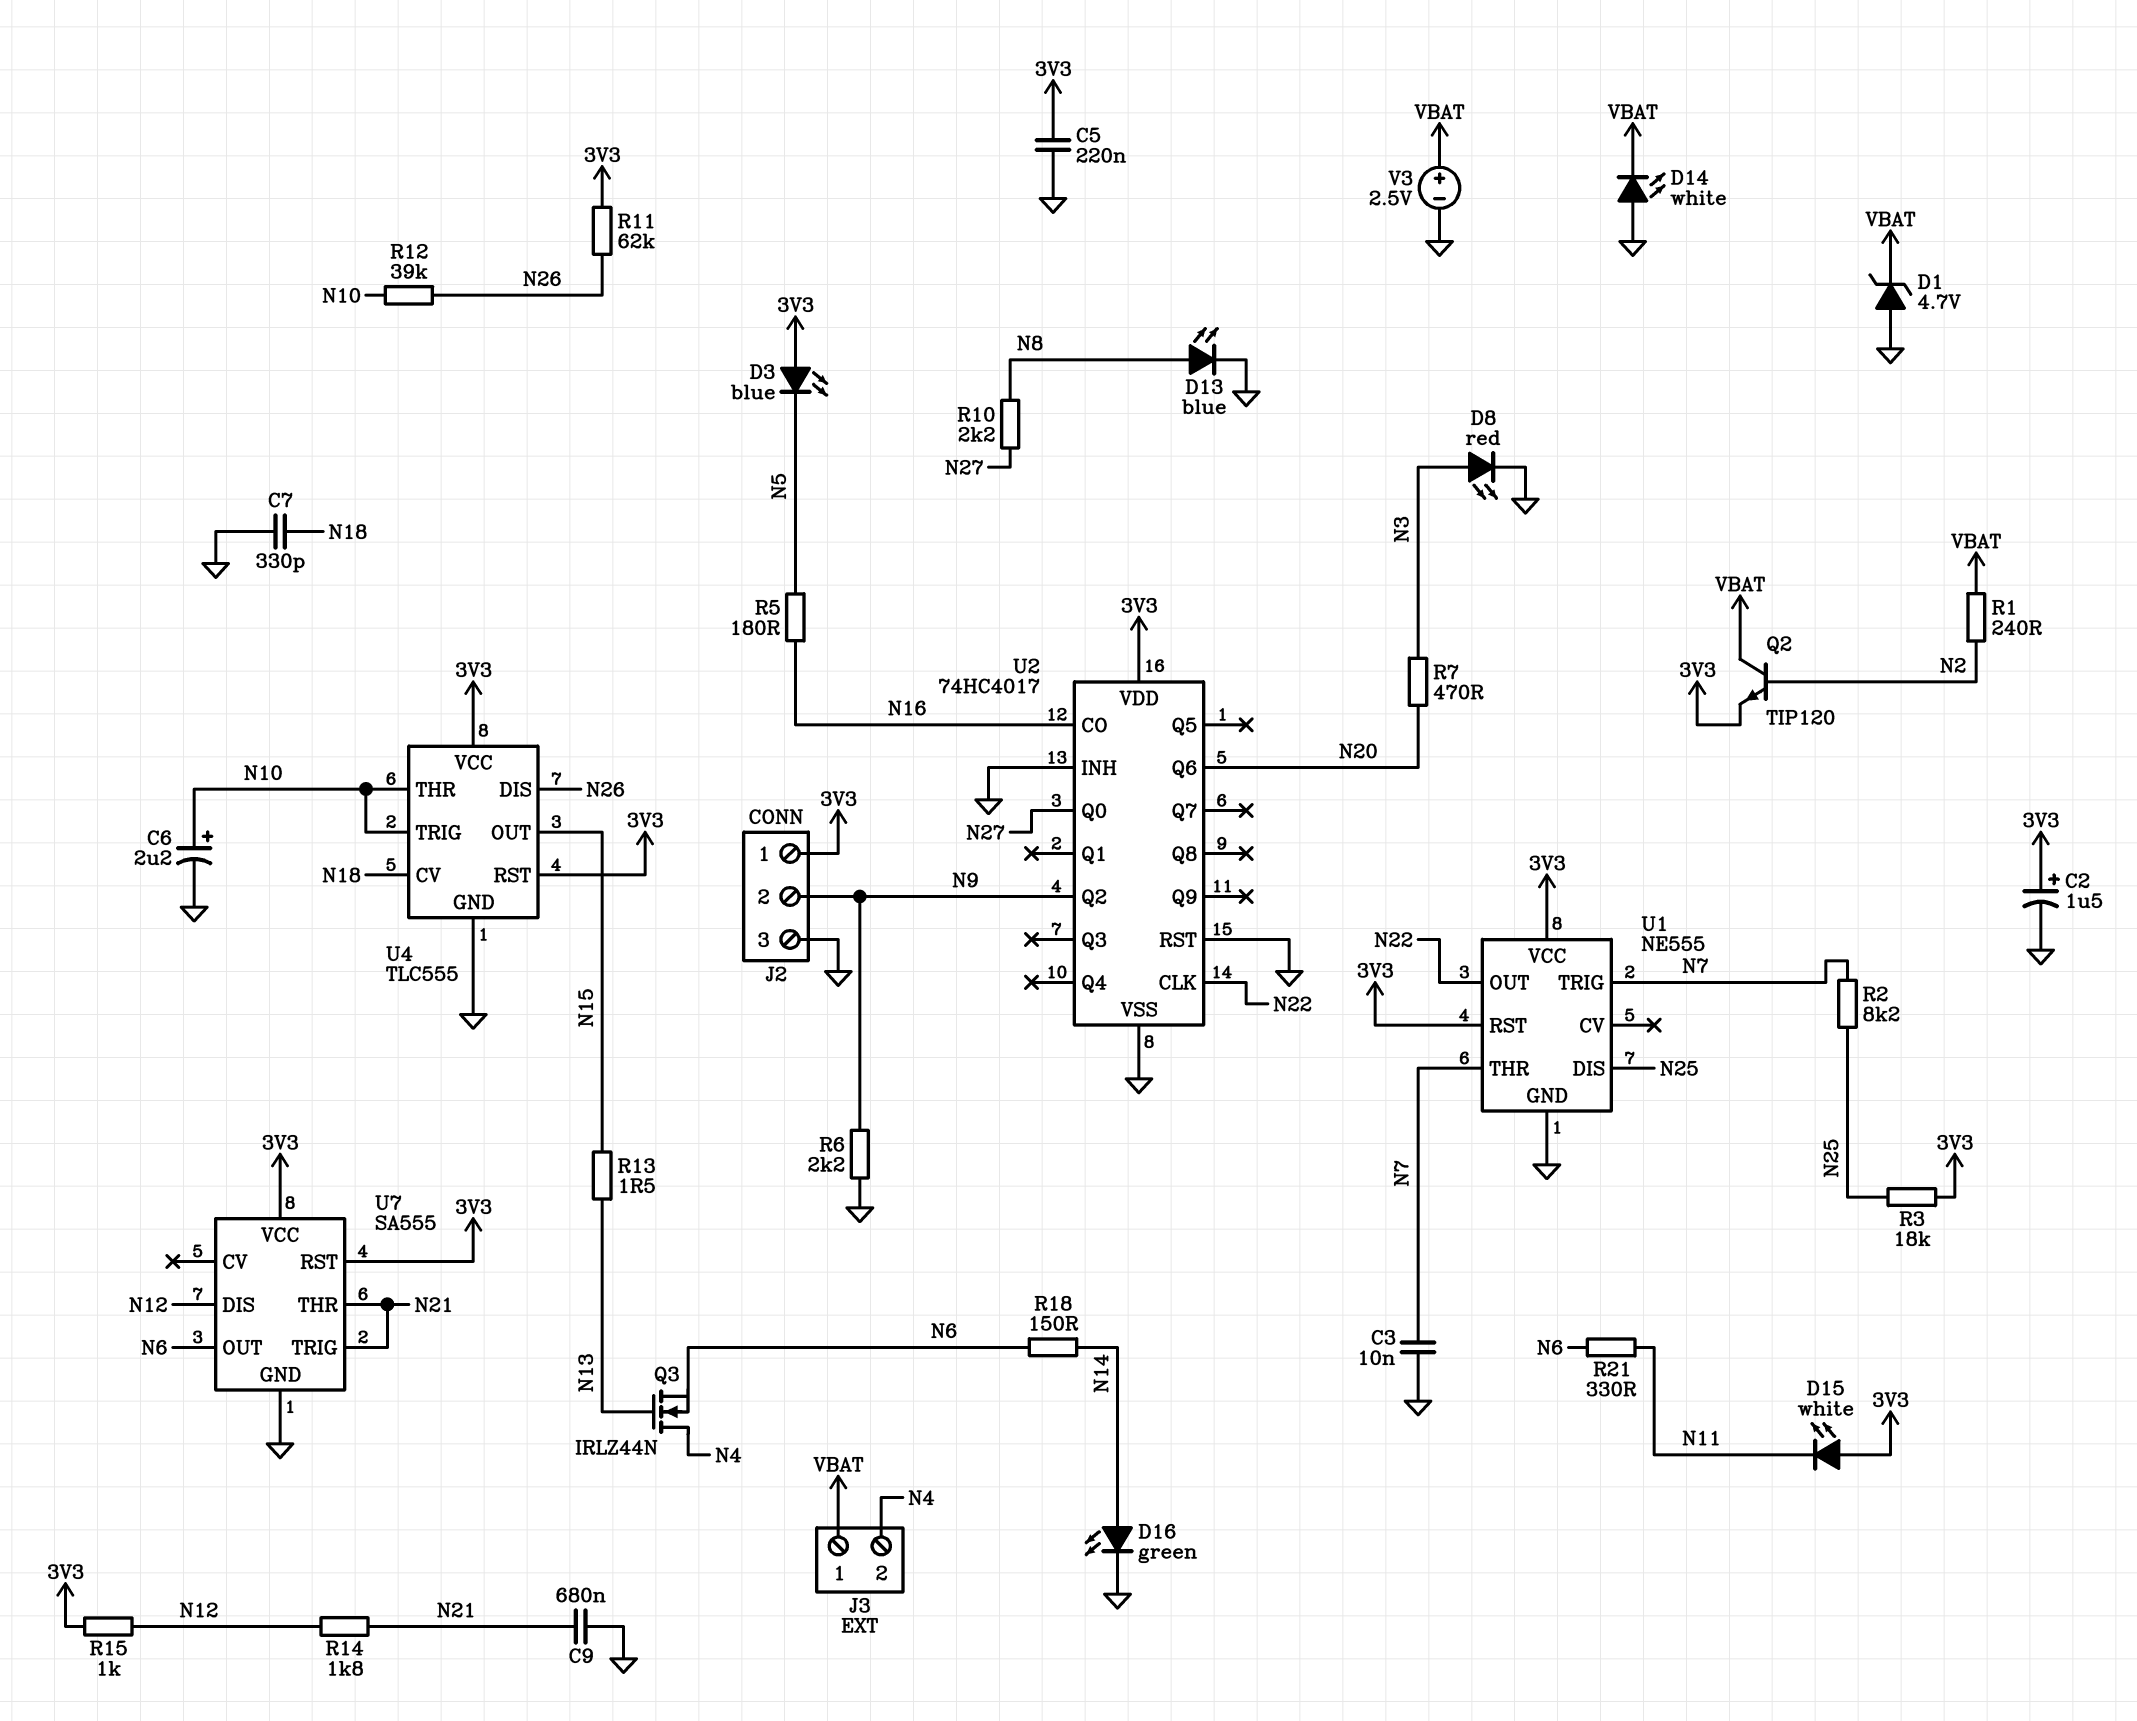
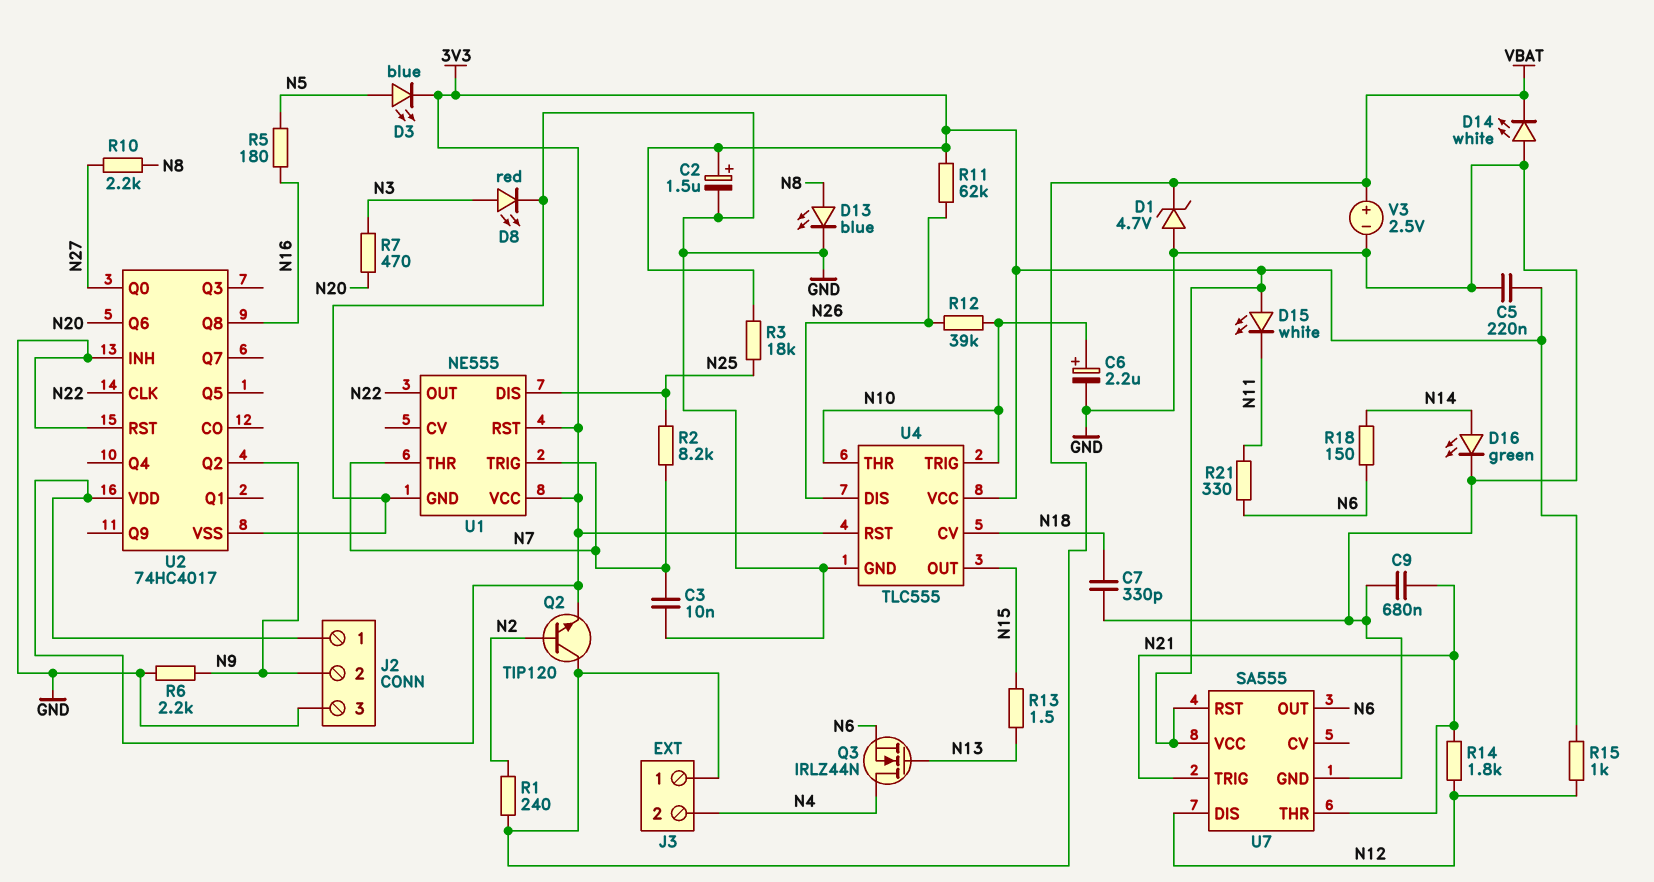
D3: LED blue (A 3V3, K N5) -> LED blue (A N5, K 3V3)
U2 pin CO: N16 -> none
U2 pin Q8: none -> N16

